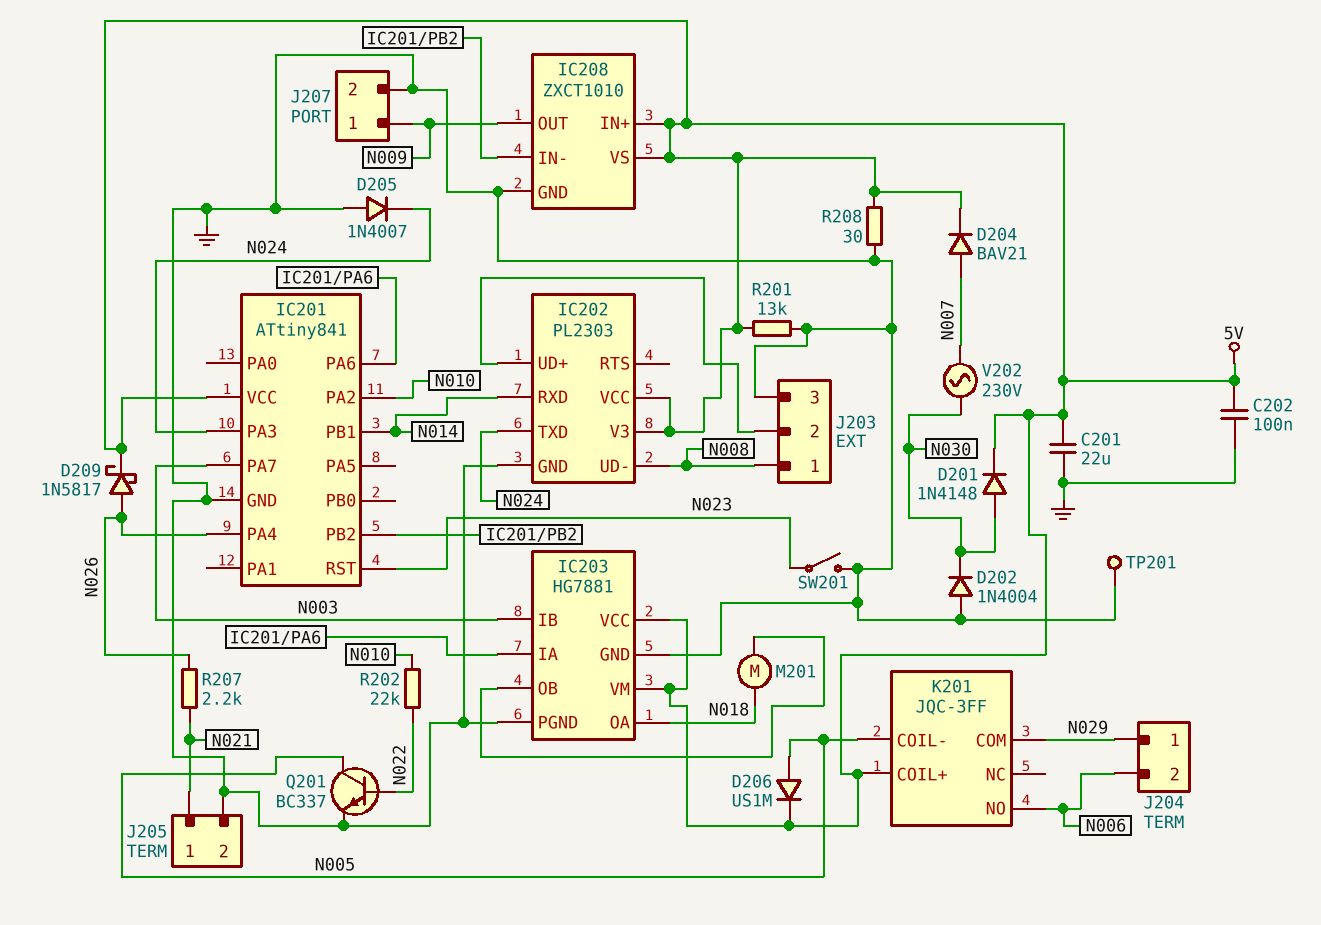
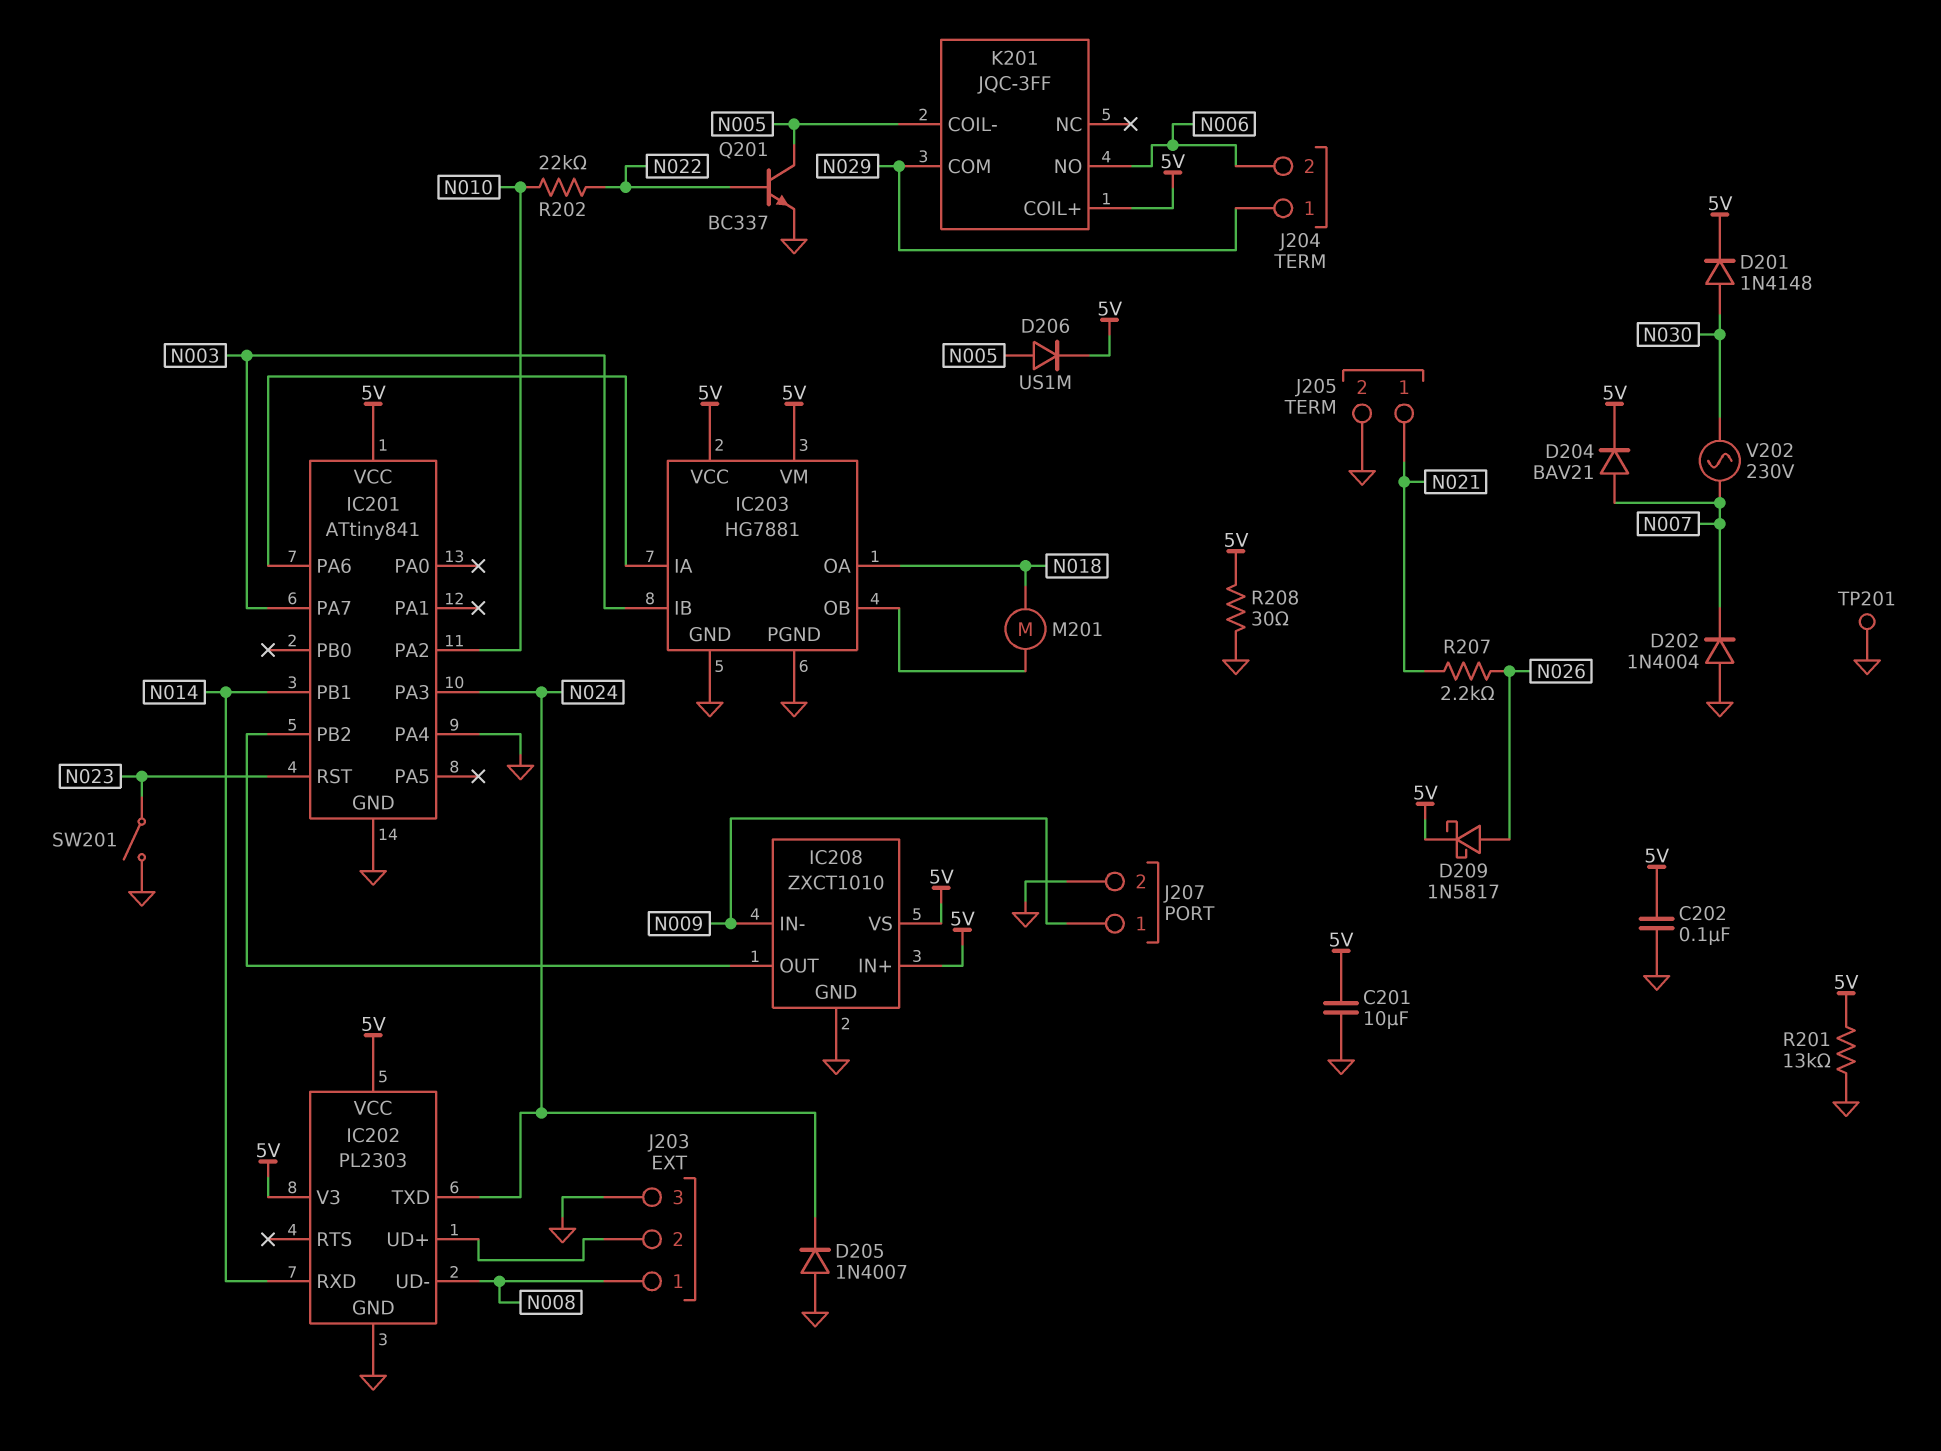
C201: 22uF (5V, GND) -> 10uF (5V, GND)
D202: diode 1N4004 (A GND, K N030) -> diode 1N4004 (A GND, K N007)
IC201 pin PA4: N026 -> GND
IC208 pin IN-: IC201/PB2 -> N009
IC208 pin OUT: N009 -> IC201/PB2

